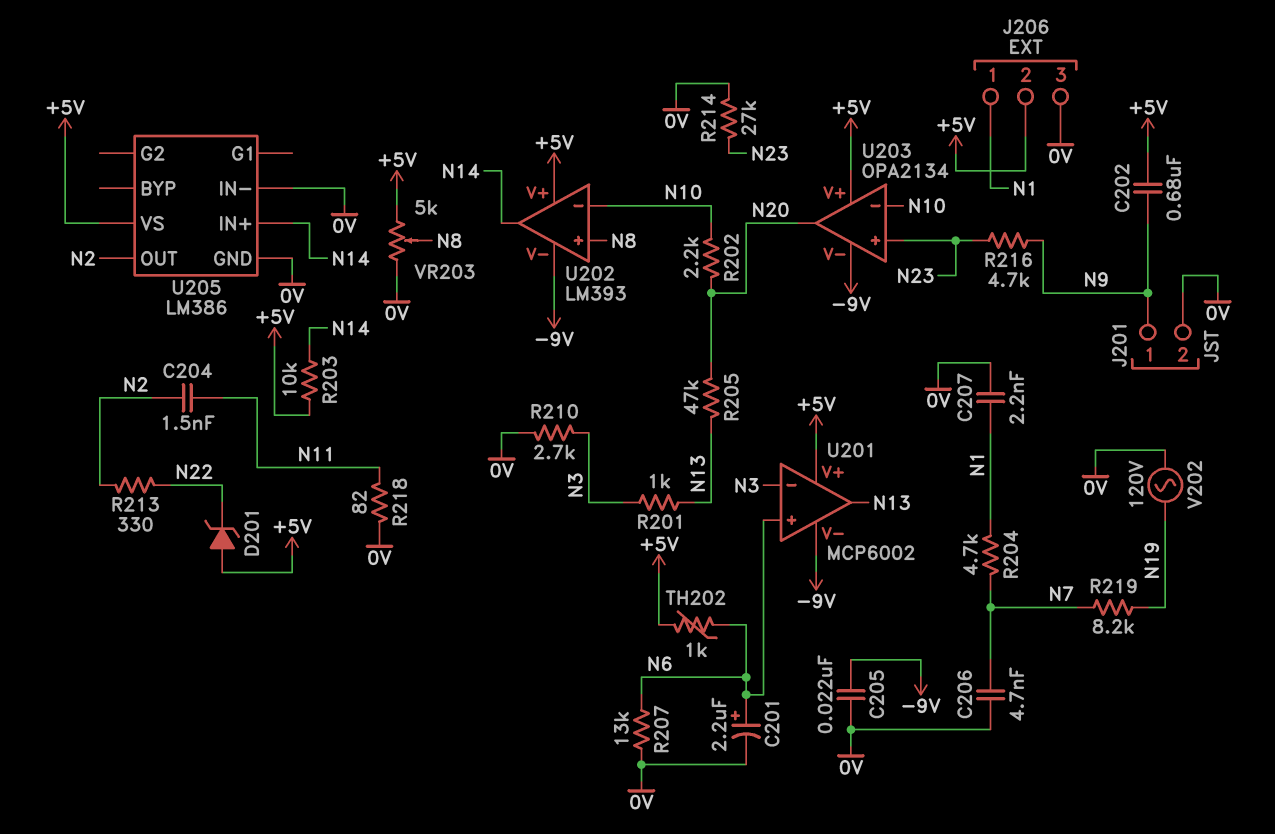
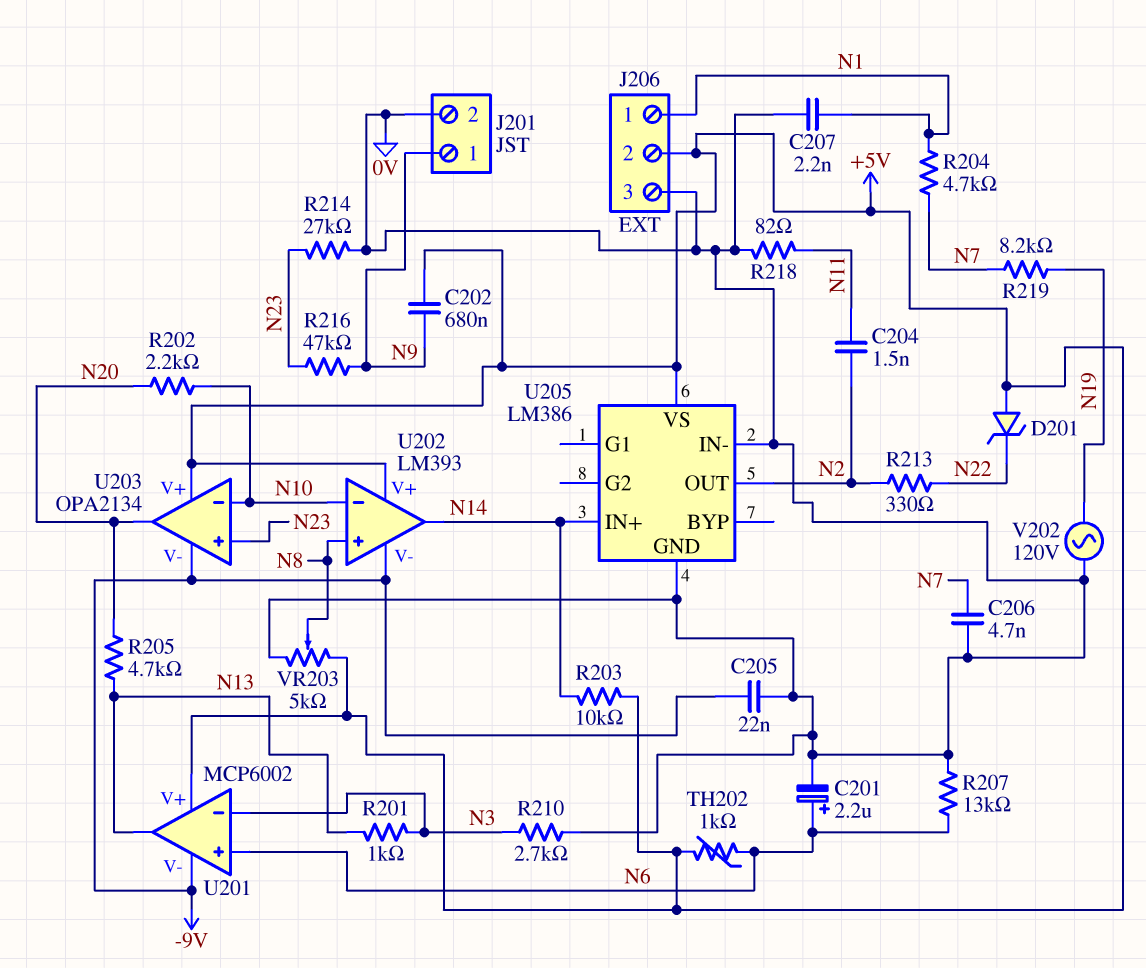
R205: 47k (N13, N20) -> 4.7k (N13, N20)
R216: 4.7k (N9, N23) -> 47k (N9, N23)

